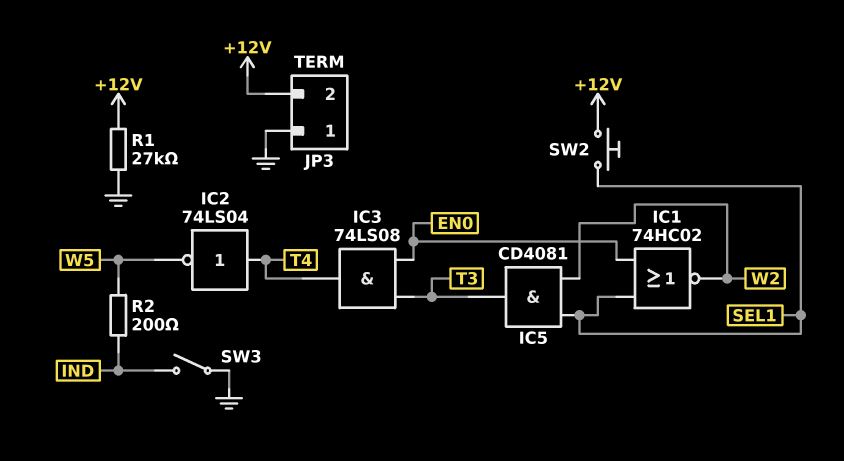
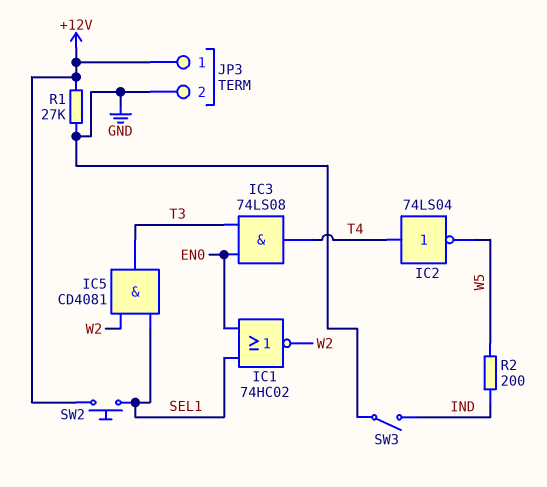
JP3 pin 1: GND -> +12V
JP3 pin 2: +12V -> GND

